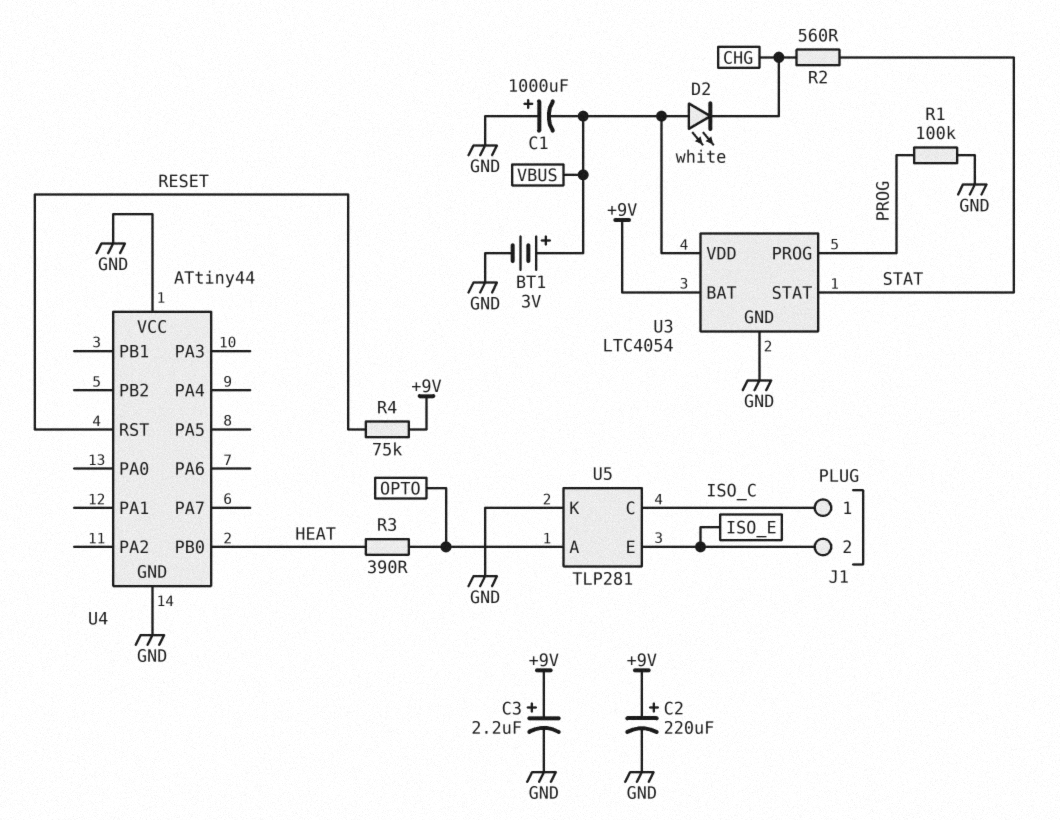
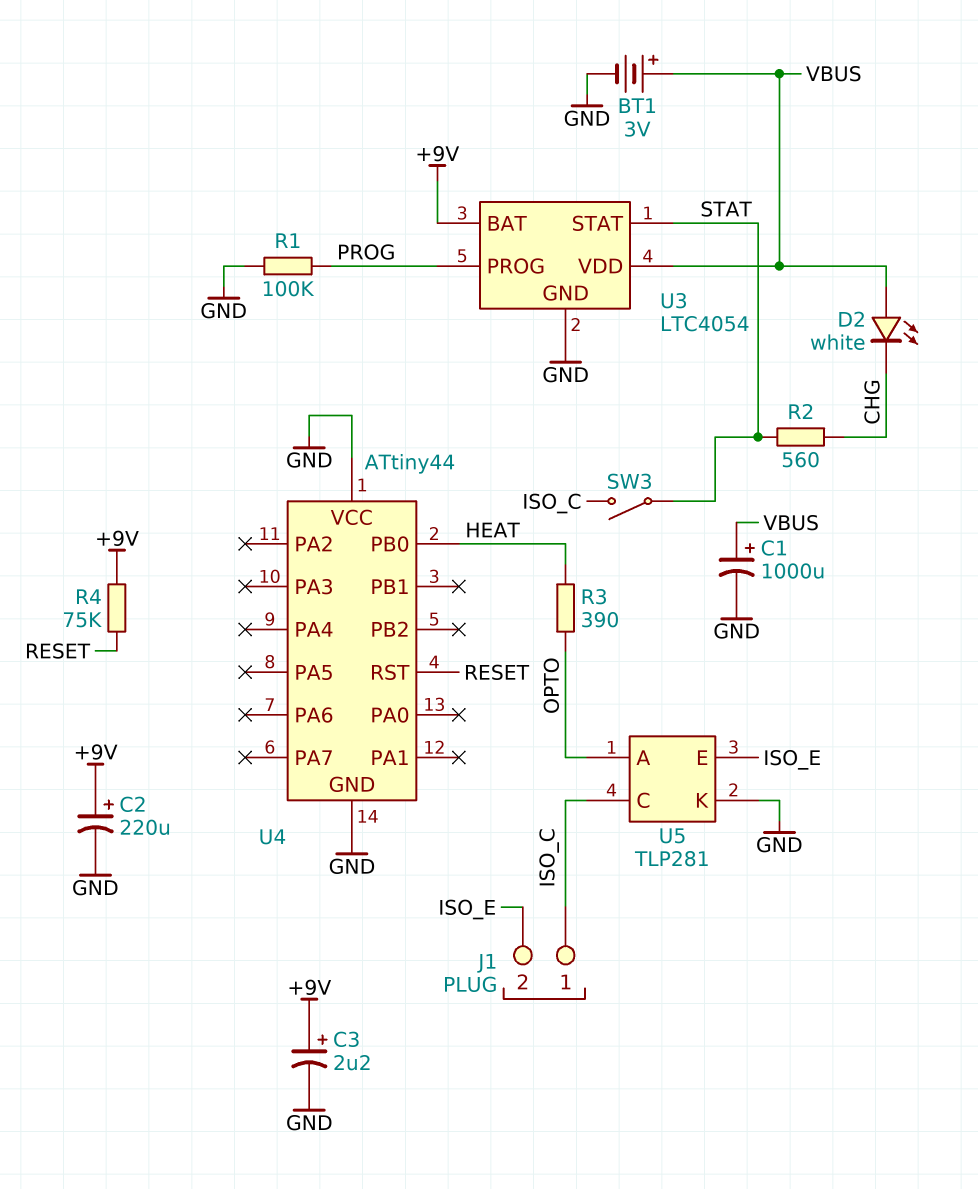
C1: 1000uF (plus GND, minus VBUS) -> 1000uF (plus VBUS, minus GND)
SW3: none -> switch (ISO_C, STAT)

